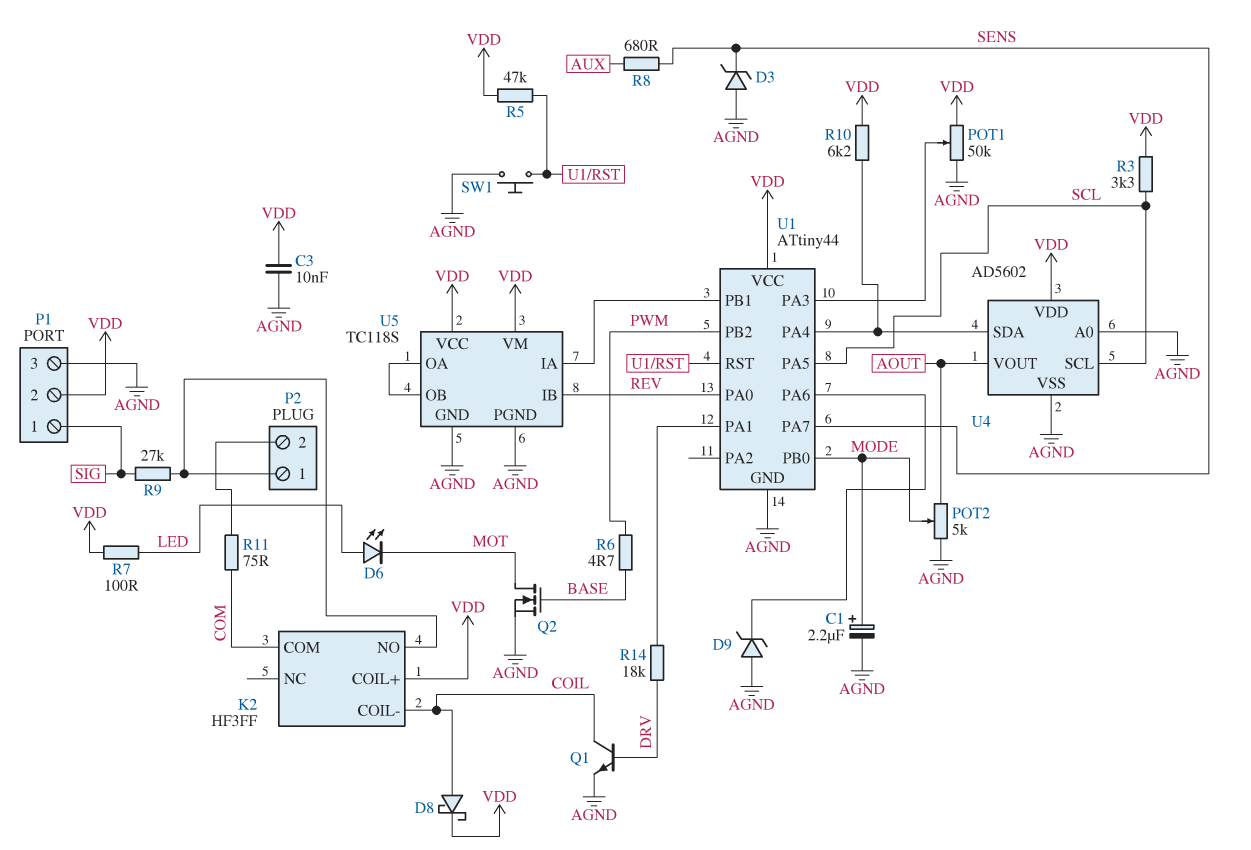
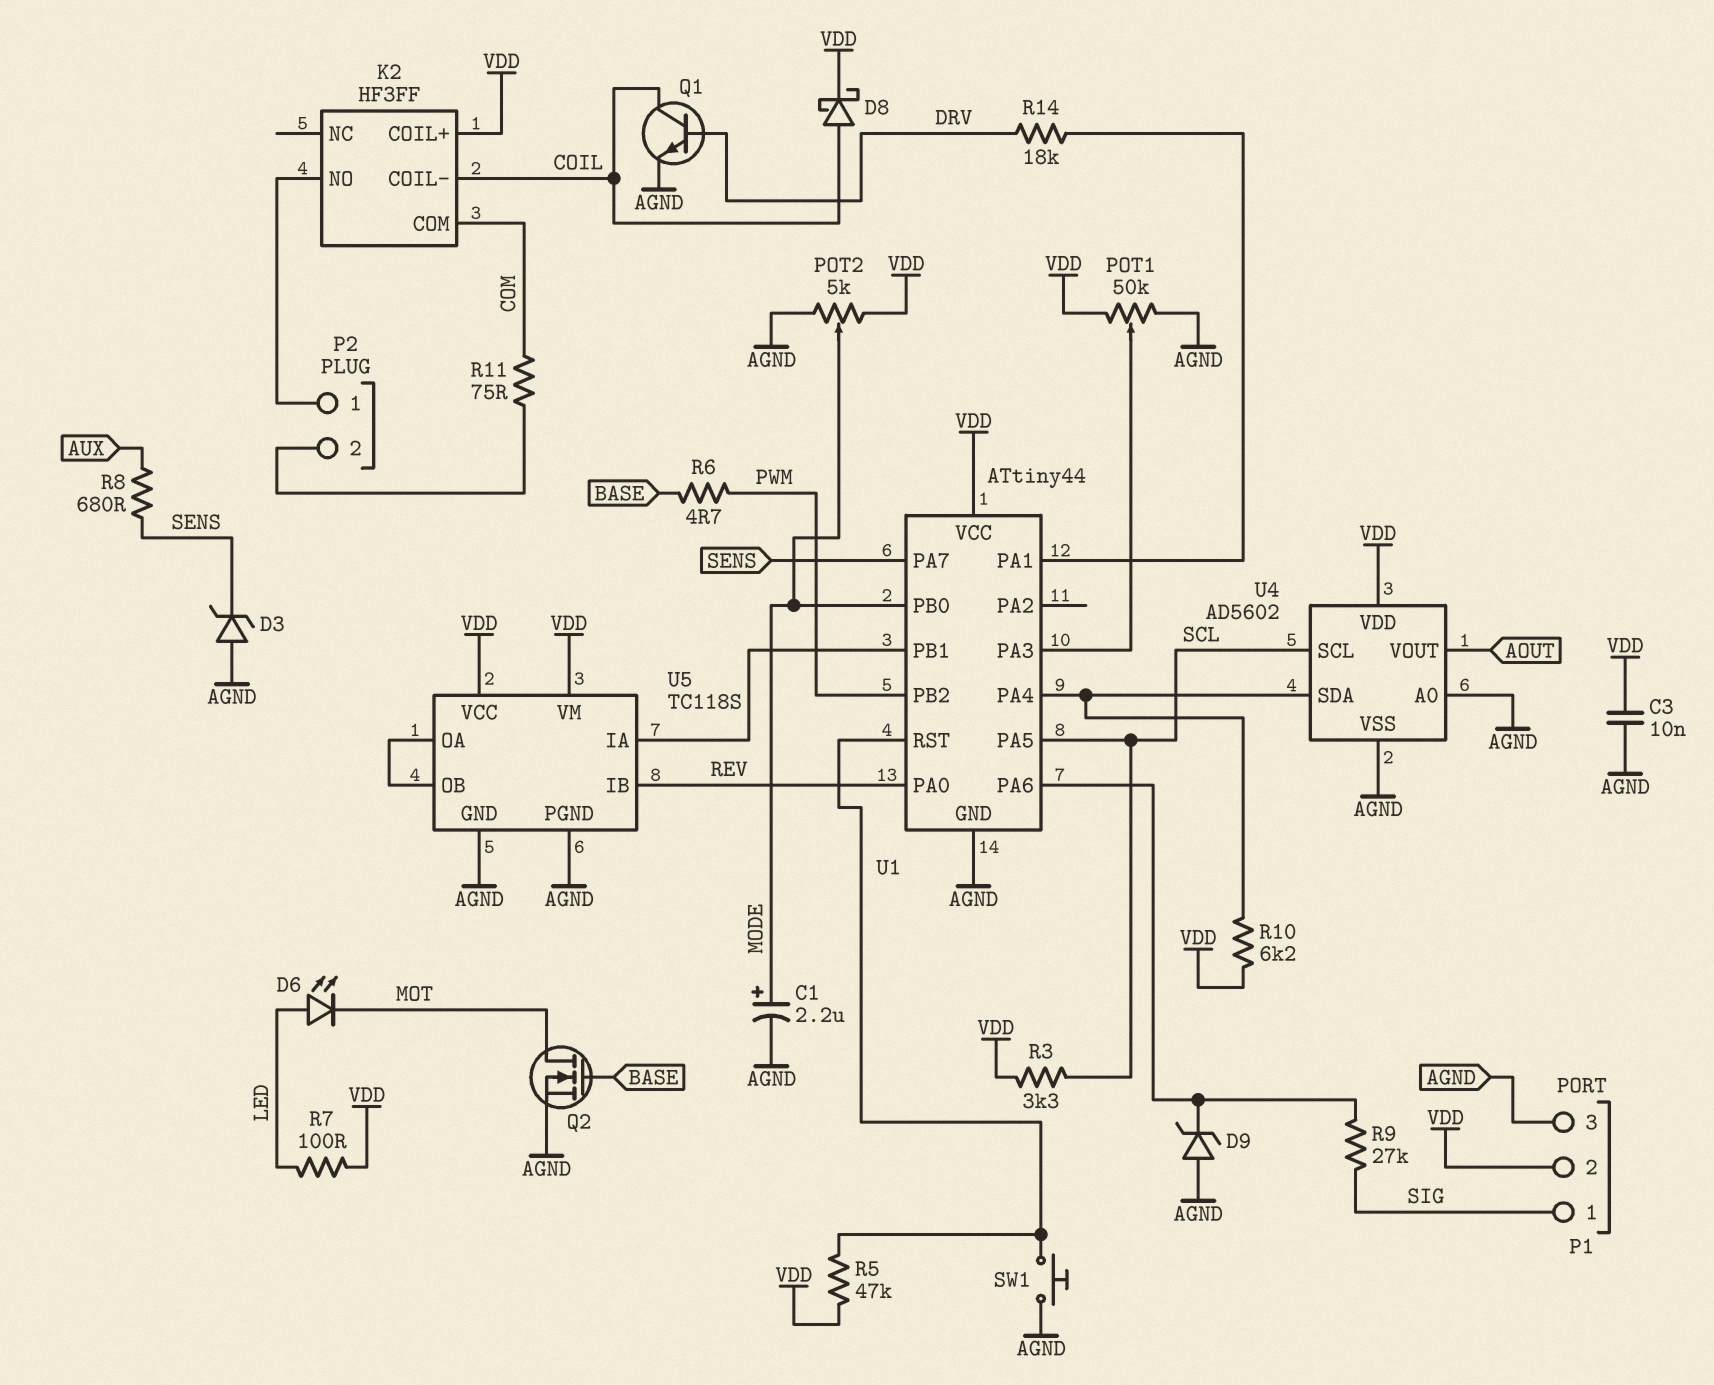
POT2: 5k (AGND, AOUT, wiper MODE) -> 5k (AGND, VDD, wiper MODE)
R9: 27k (K2/NO, SIG) -> 27k (SIG, U1/PA6)

